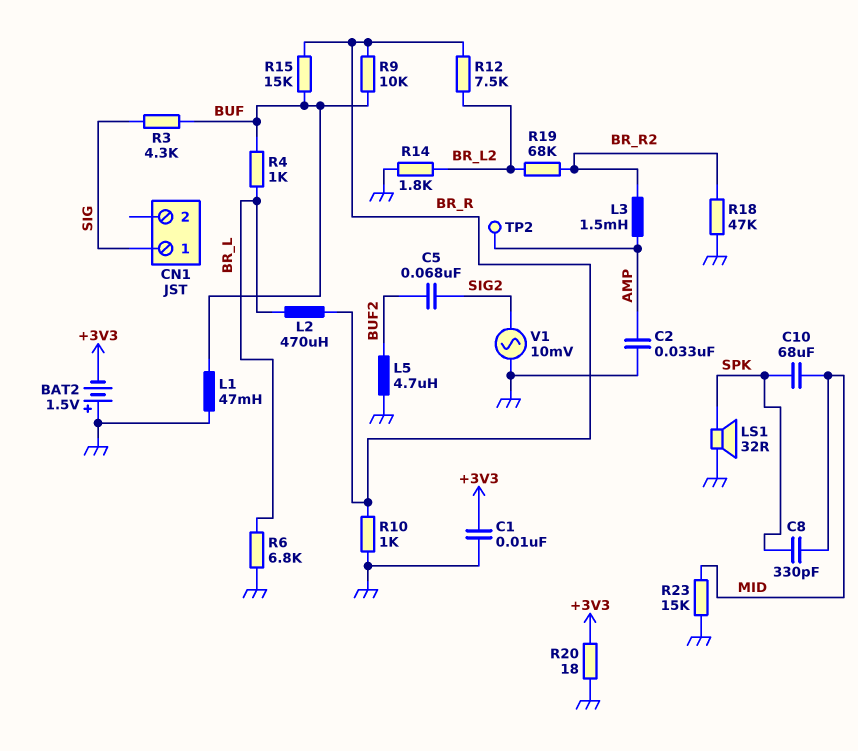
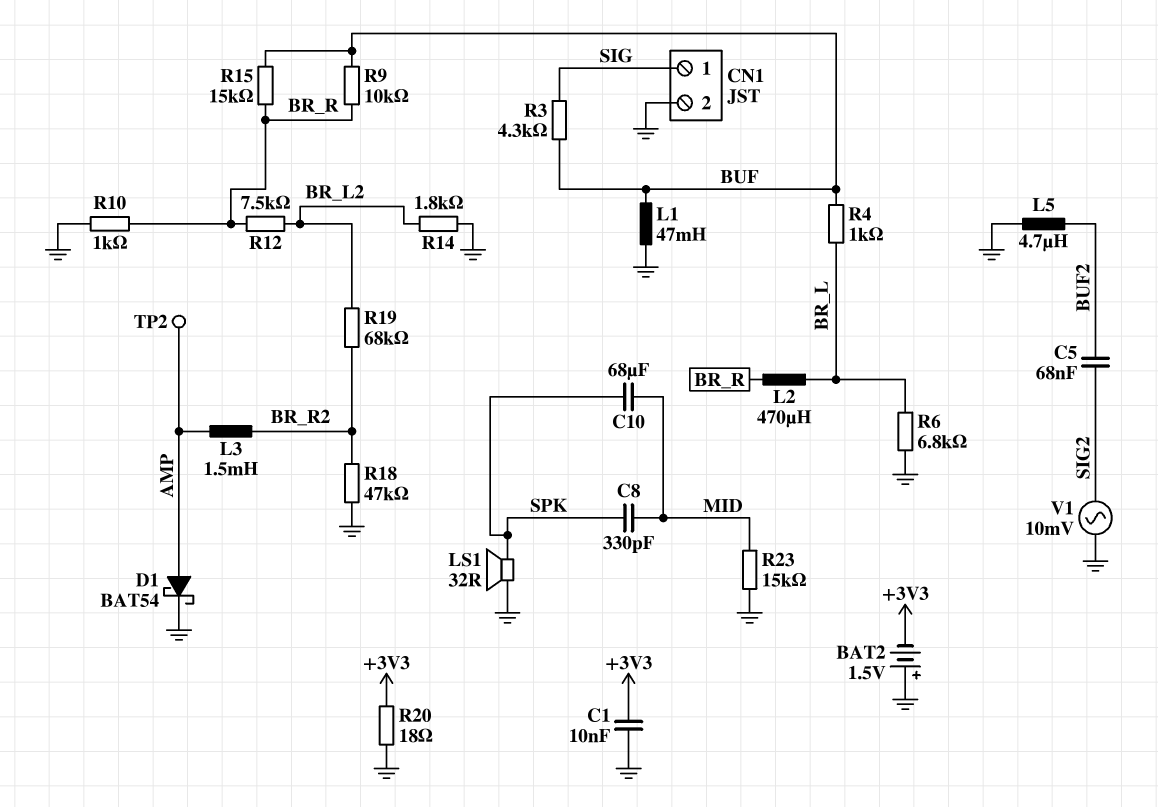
C2: 33nF (AMP, GND) -> none
CN1 pin 2: none -> GND
D1: none -> schottky BAT54 (A AMP, K GND)

